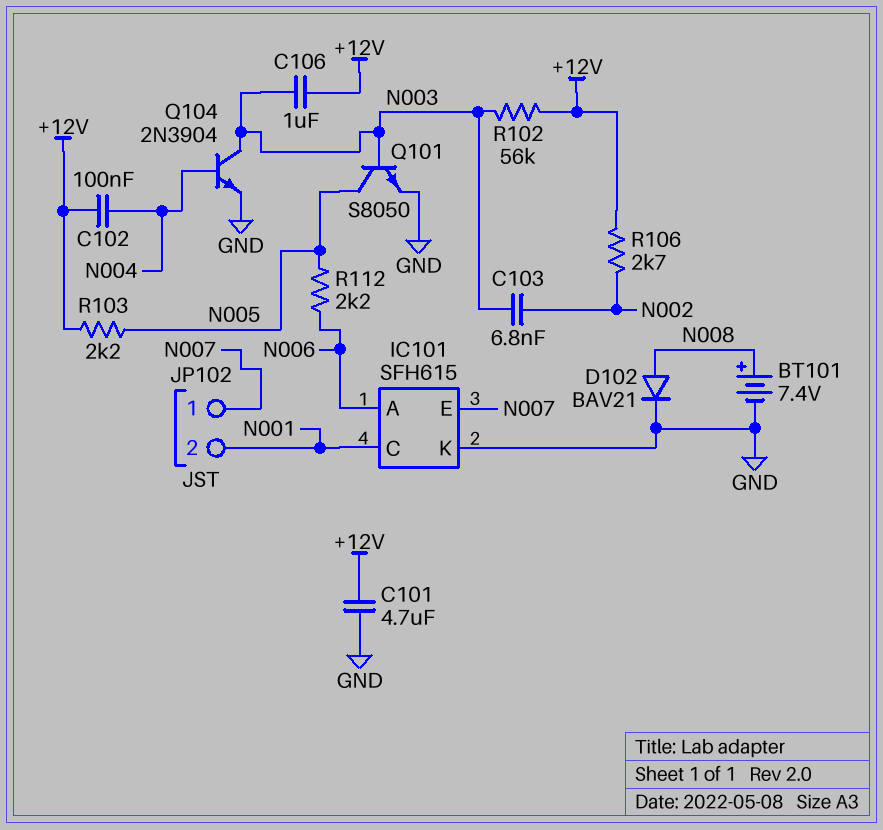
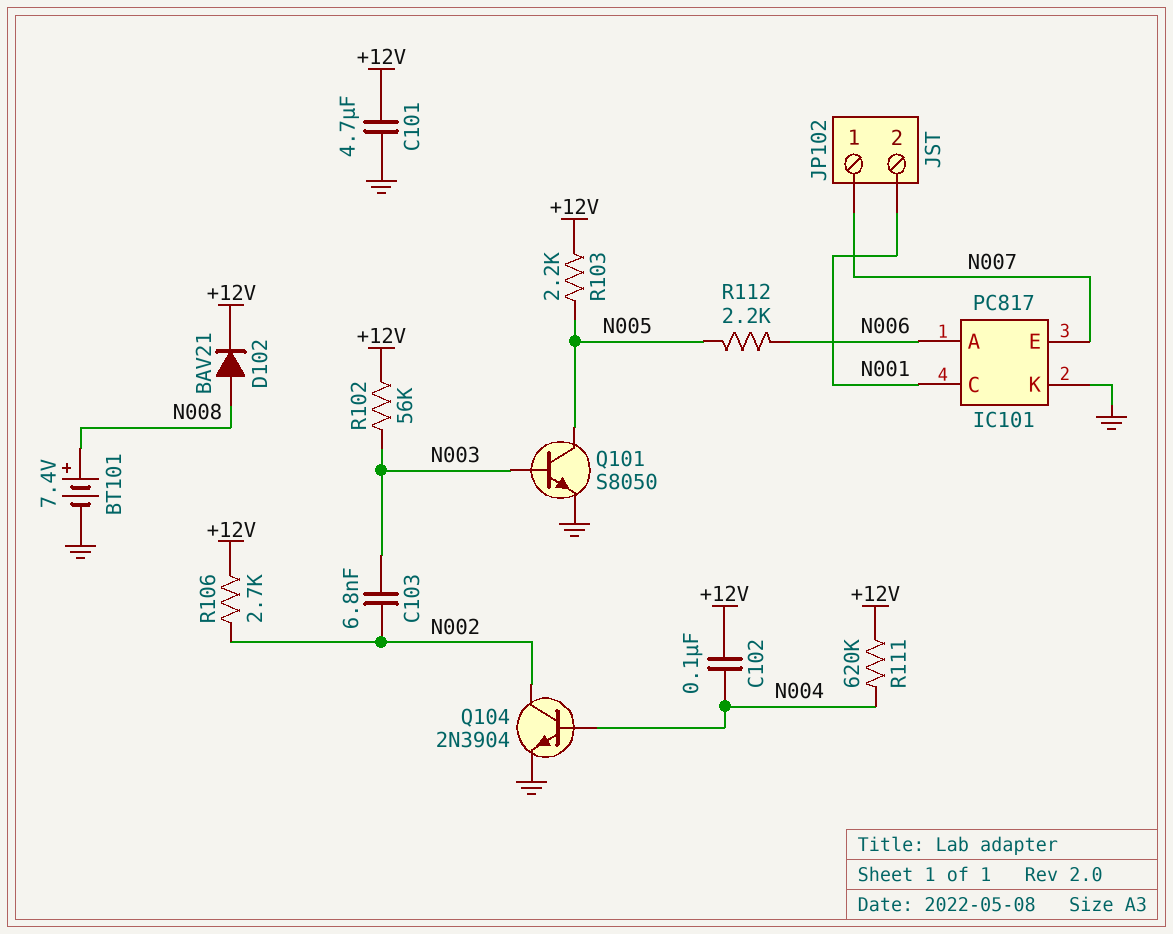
C106: 1uF (+12V, N003) -> none
D102: diode BAV21 (A N008, K GND) -> diode BAV21 (A N008, K +12V)
IC101: SFH615 -> PC817
Q104: NPN 2N3904 (B N004, C N003, E GND) -> NPN 2N3904 (B N004, C N002, E GND)
R111: none -> 620k (+12V, N004)

